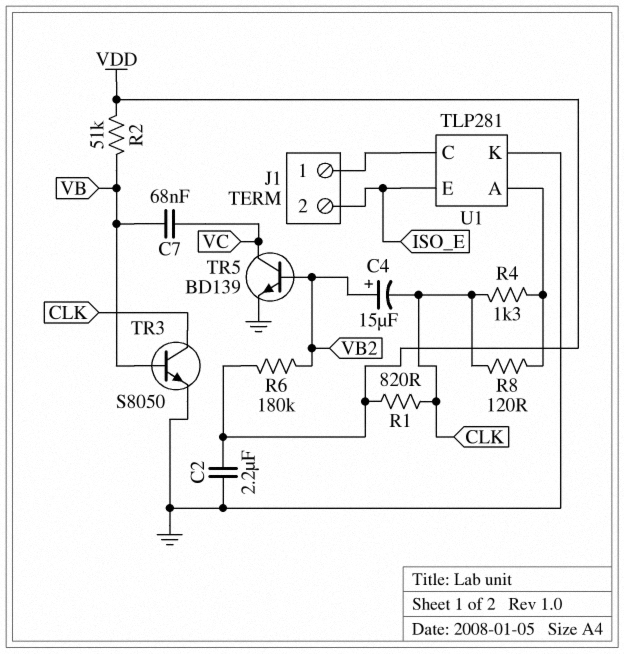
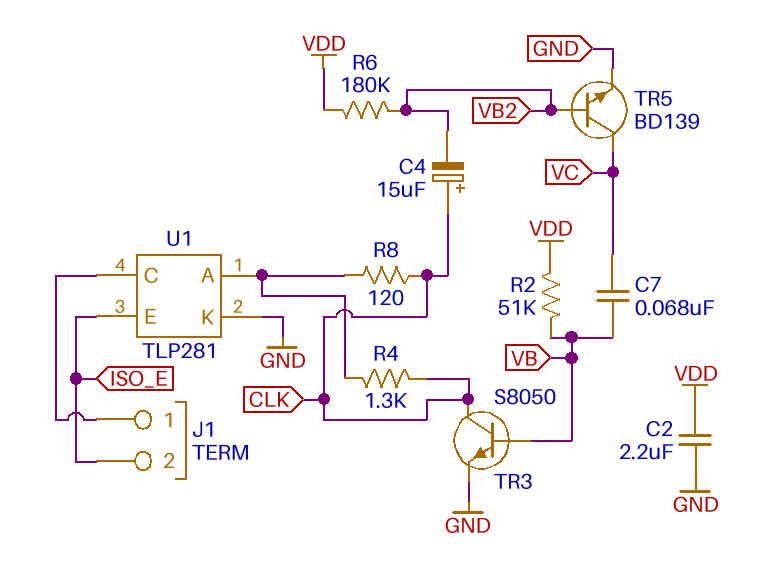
C4: 15uF (plus VB2, minus CLK) -> 15uF (plus CLK, minus VB2)
R1: 820 (CLK, VDD) -> none

